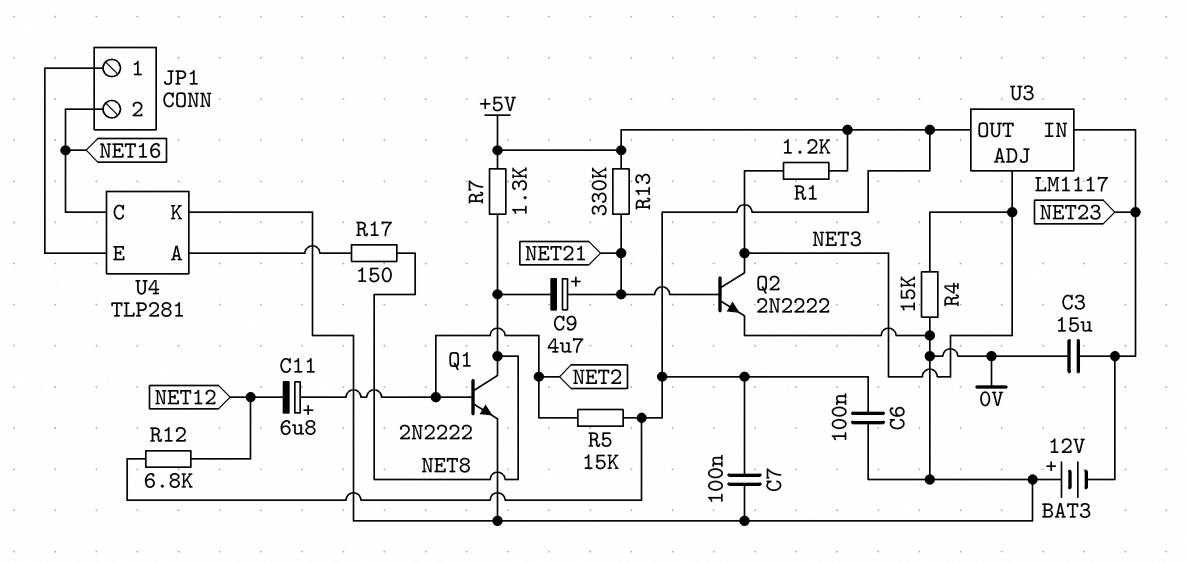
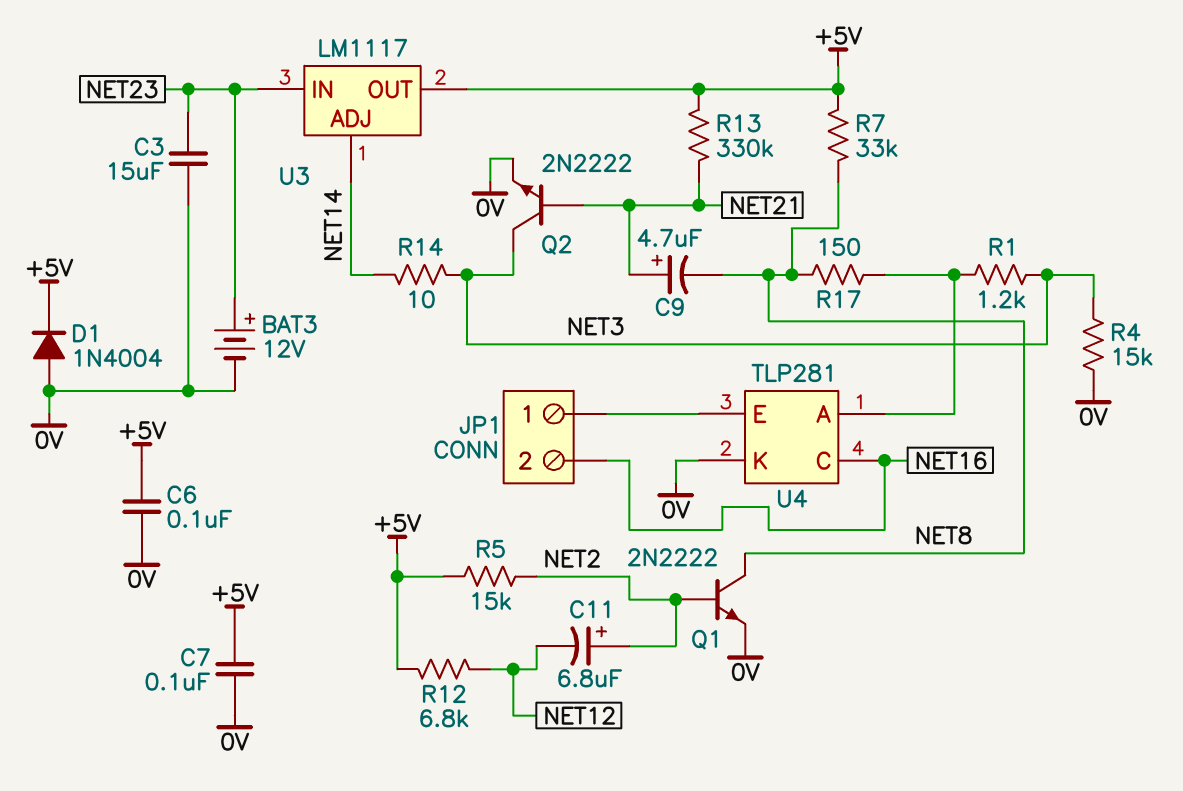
BAT3: 12V (plus 0V, minus NET23) -> 12V (plus NET23, minus 0V)
D1: none -> diode 1N4004 (A 0V, K +5V)
R1: 1.2k (+5V, NET3) -> 1.2k (NET3, U4/A)
R7: 1.3k (+5V, NET8) -> 33k (+5V, NET8)
R14: none -> 10 (NET3, NET14)
U3 pin ADJ: NET3 -> NET14

